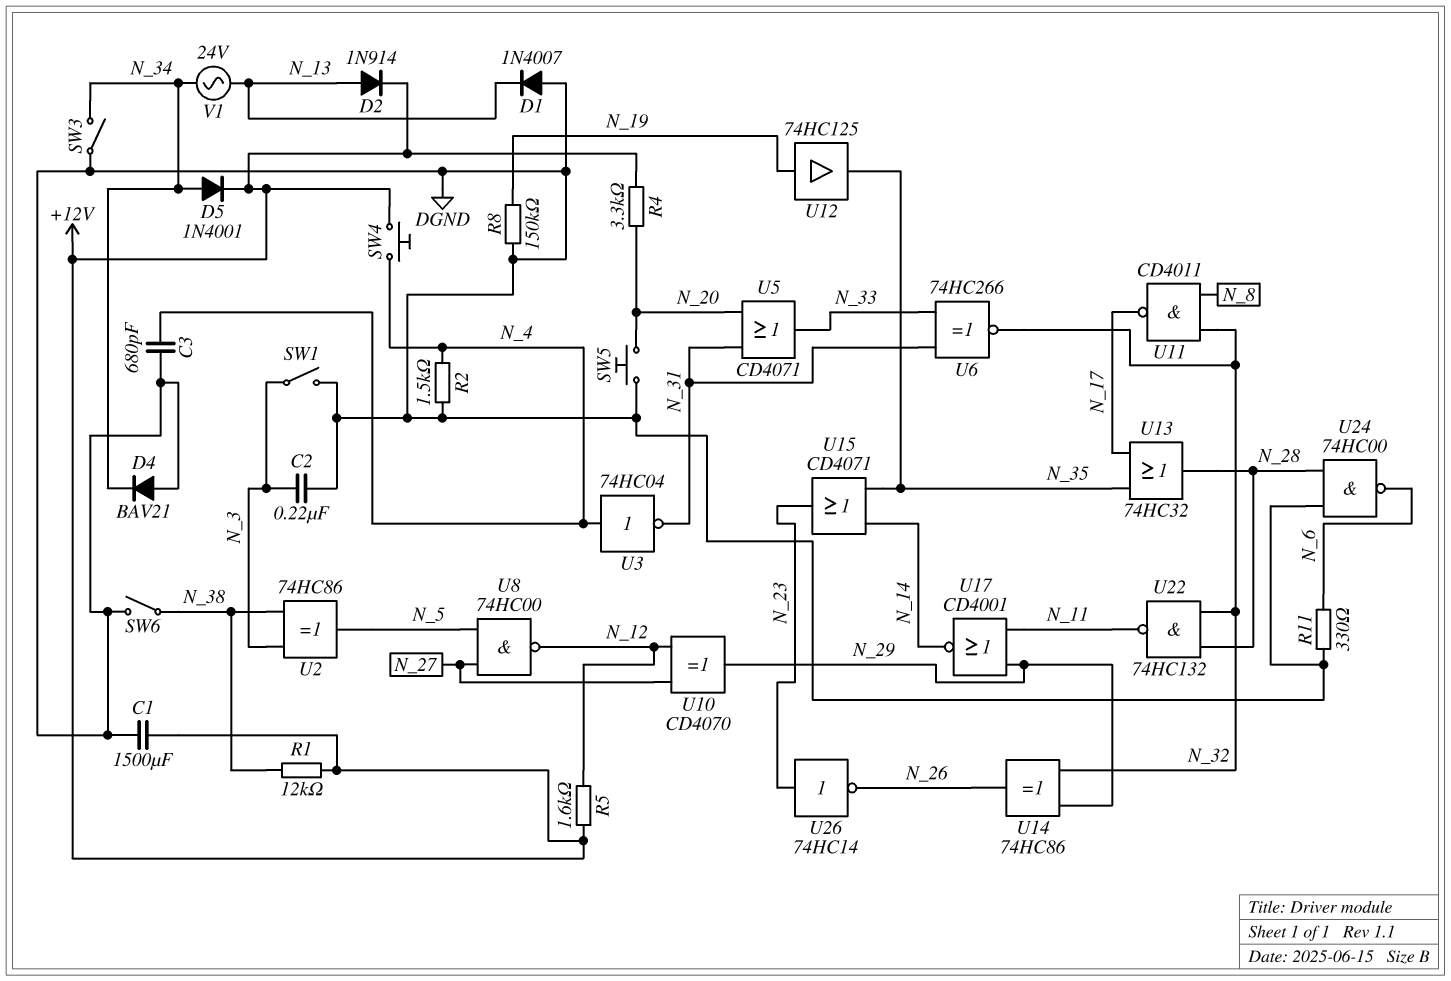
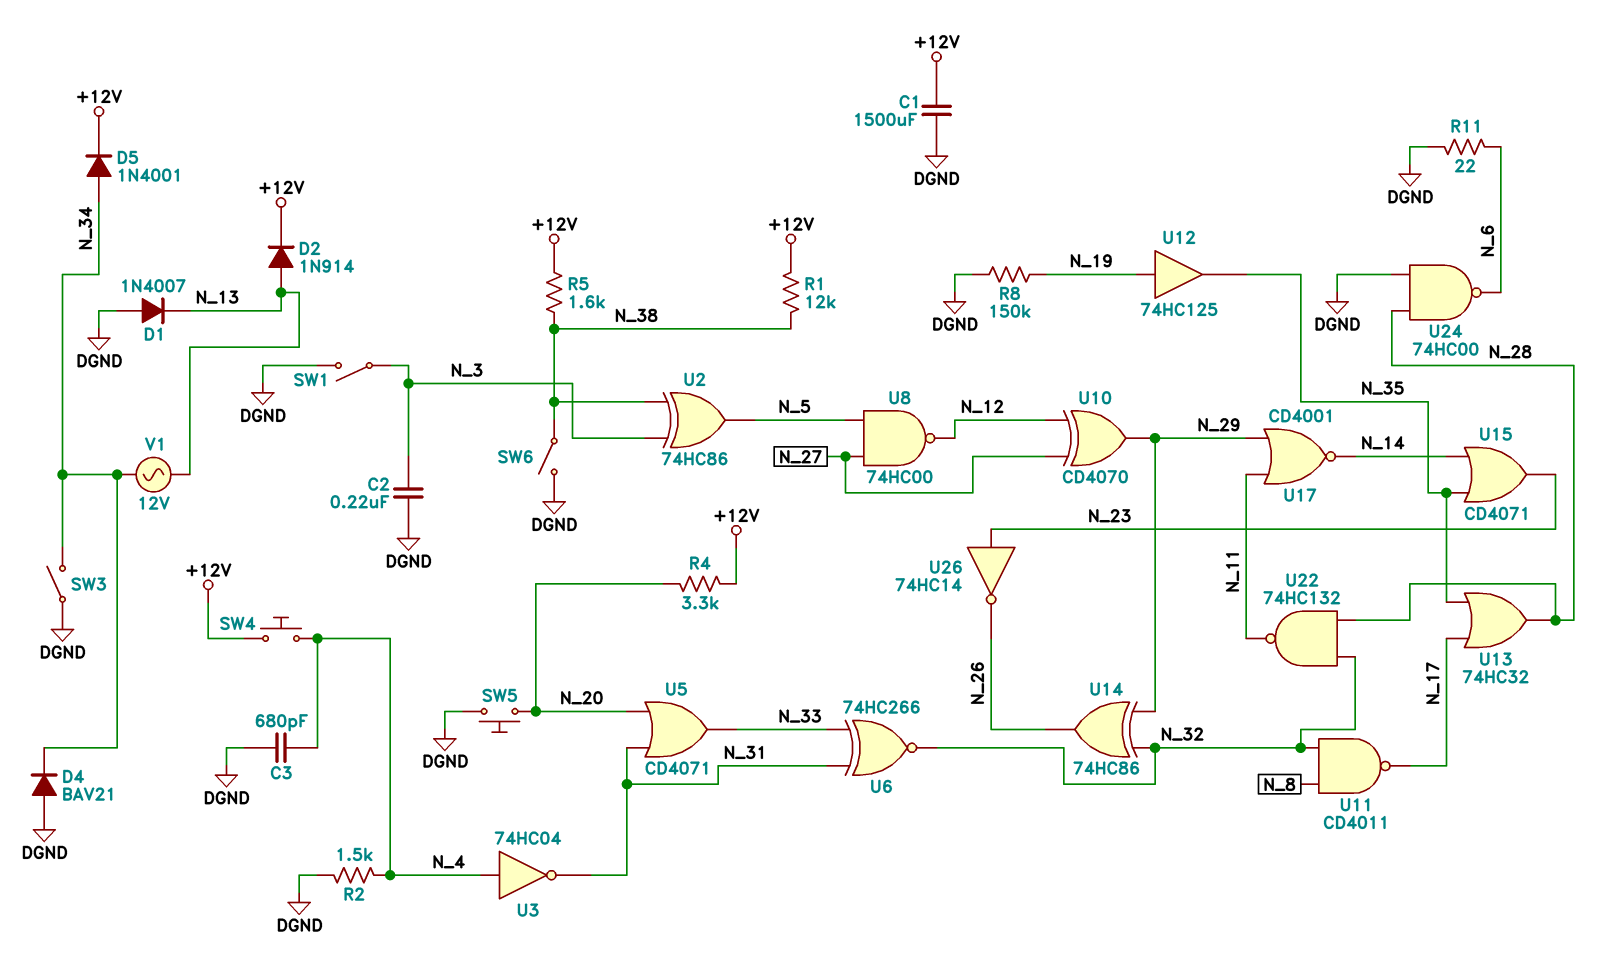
R5: 1.6k (+12V, N_12) -> 1.6k (+12V, N_38)
R11: 330 (DGND, N_6) -> 22 (DGND, N_6)
V1: AC 24V (N_13, N_34) -> AC 12V (N_13, N_34)

